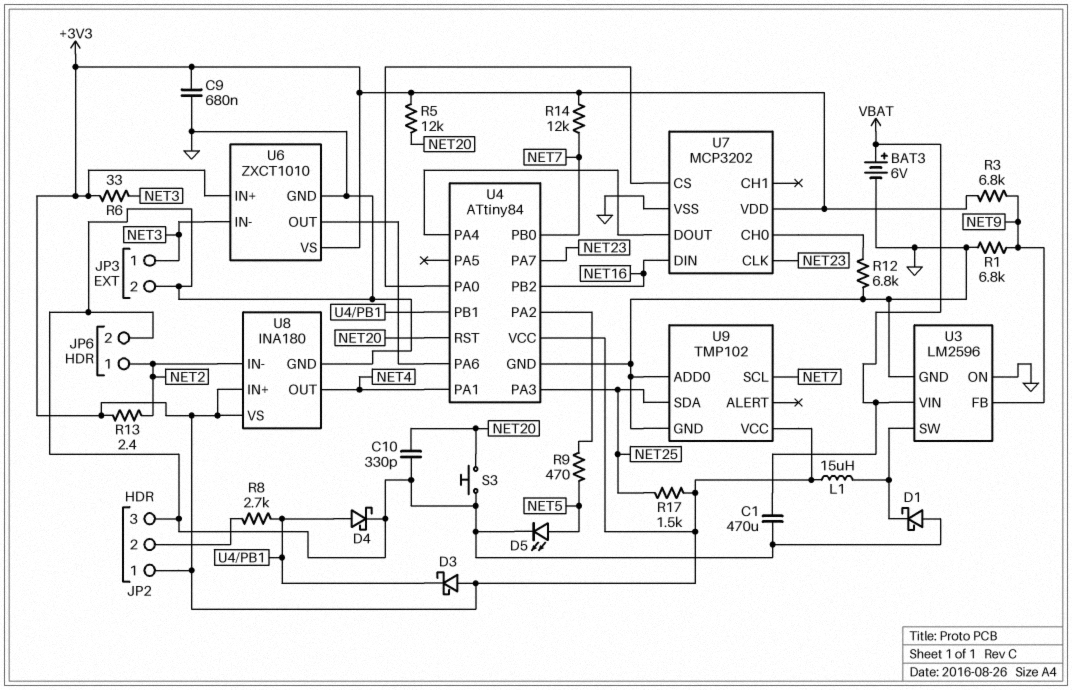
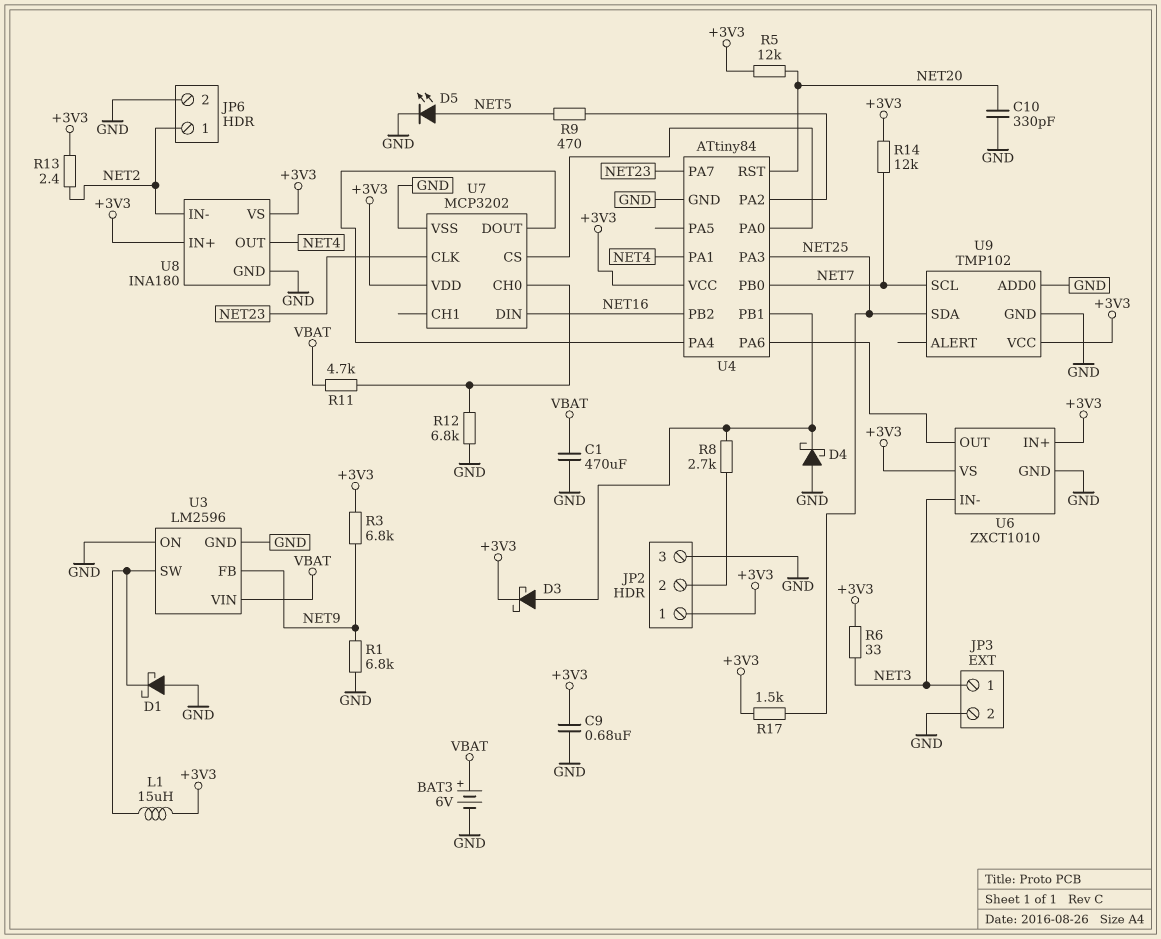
D3: schottky (A +3V3, K U4/PB1) -> schottky (A U4/PB1, K +3V3)
D4: schottky (A U4/PB1, K GND) -> schottky (A GND, K U4/PB1)
R11: none -> 4.7k (U7/CH0, VBAT)
S3: button (GND, NET20) -> none

